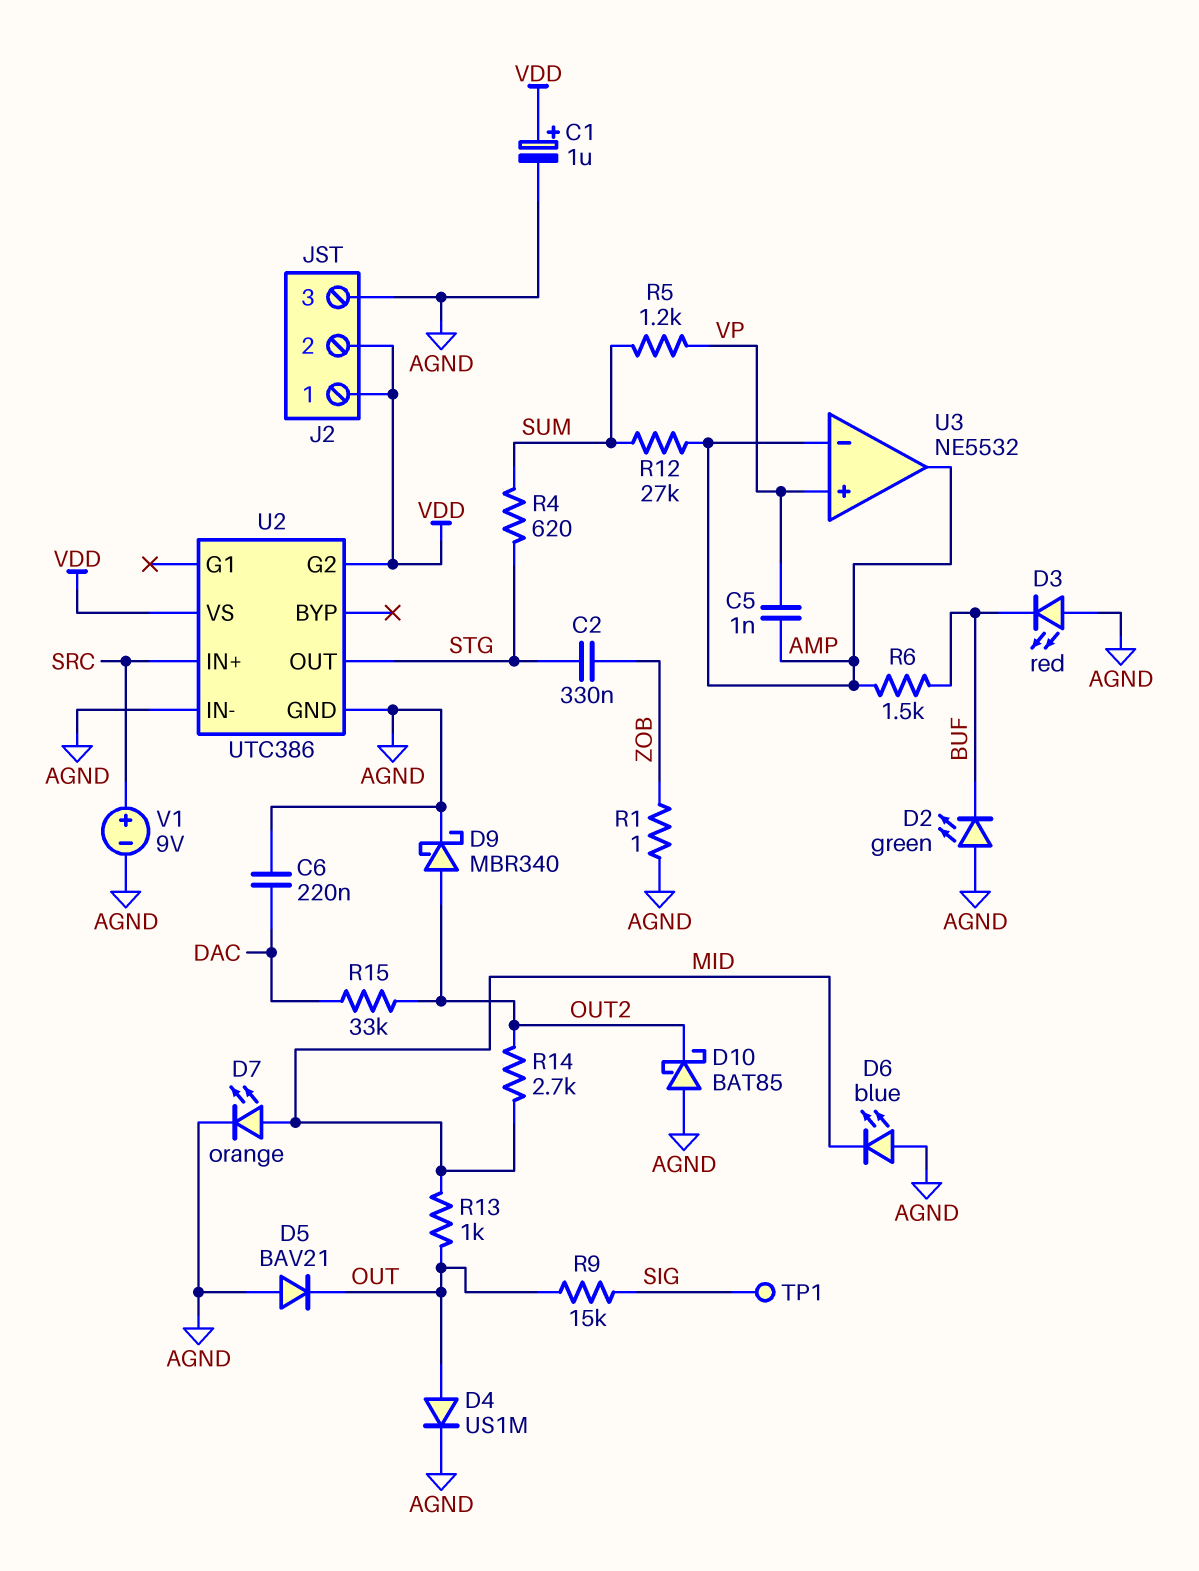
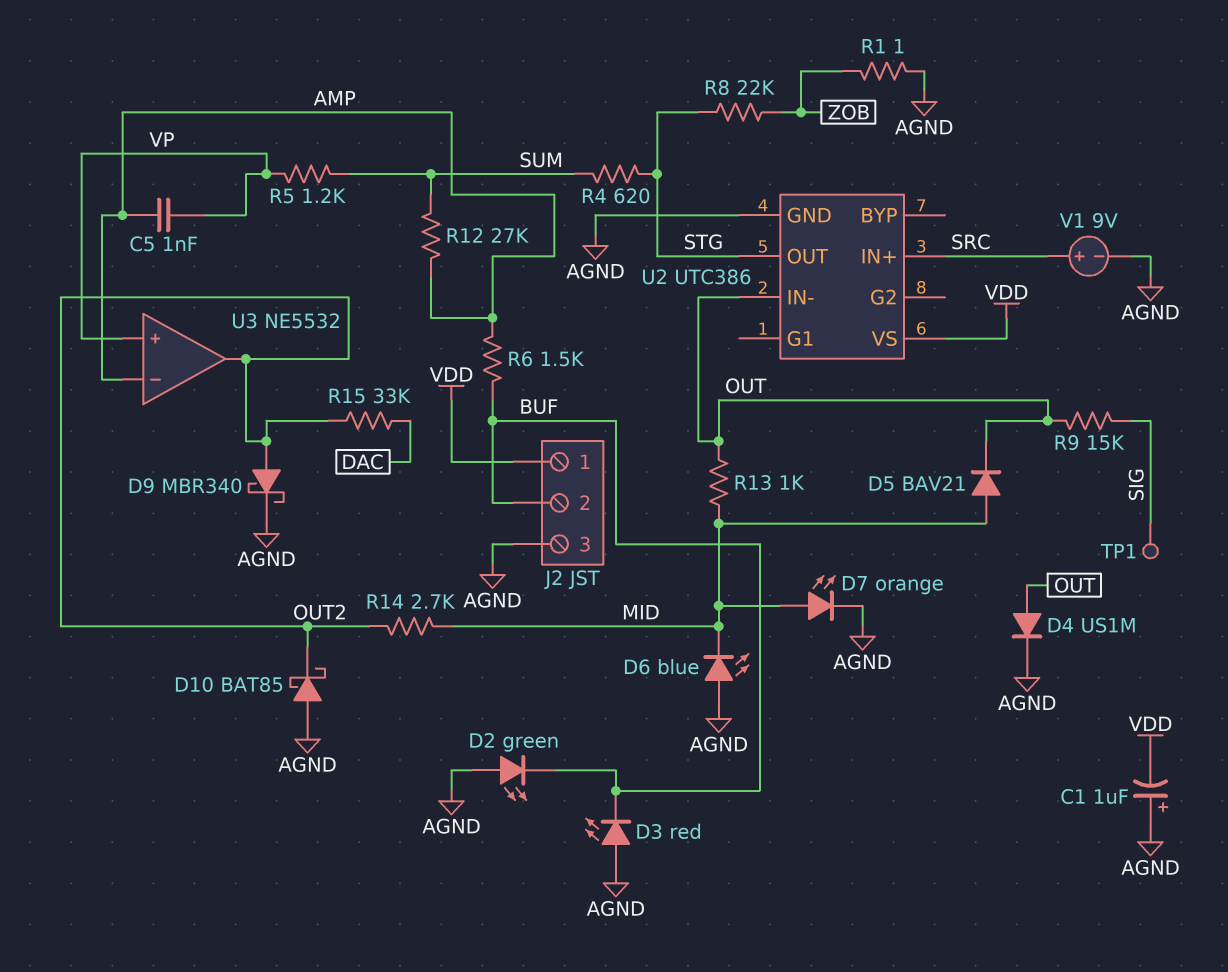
C1: 1uF (plus VDD, minus AGND) -> 1uF (plus AGND, minus VDD)
C2: 330nF (STG, ZOB) -> none
C6: 220nF (AGND, DAC) -> none
D5: diode BAV21 (A AGND, K OUT) -> diode BAV21 (A MID, K OUT)
J2 pin 2: VDD -> BUF
R8: none -> 22k (STG, ZOB)
U2 pin G2: VDD -> none
U2 pin IN-: AGND -> OUT
U3 pin out: AMP -> OUT2

